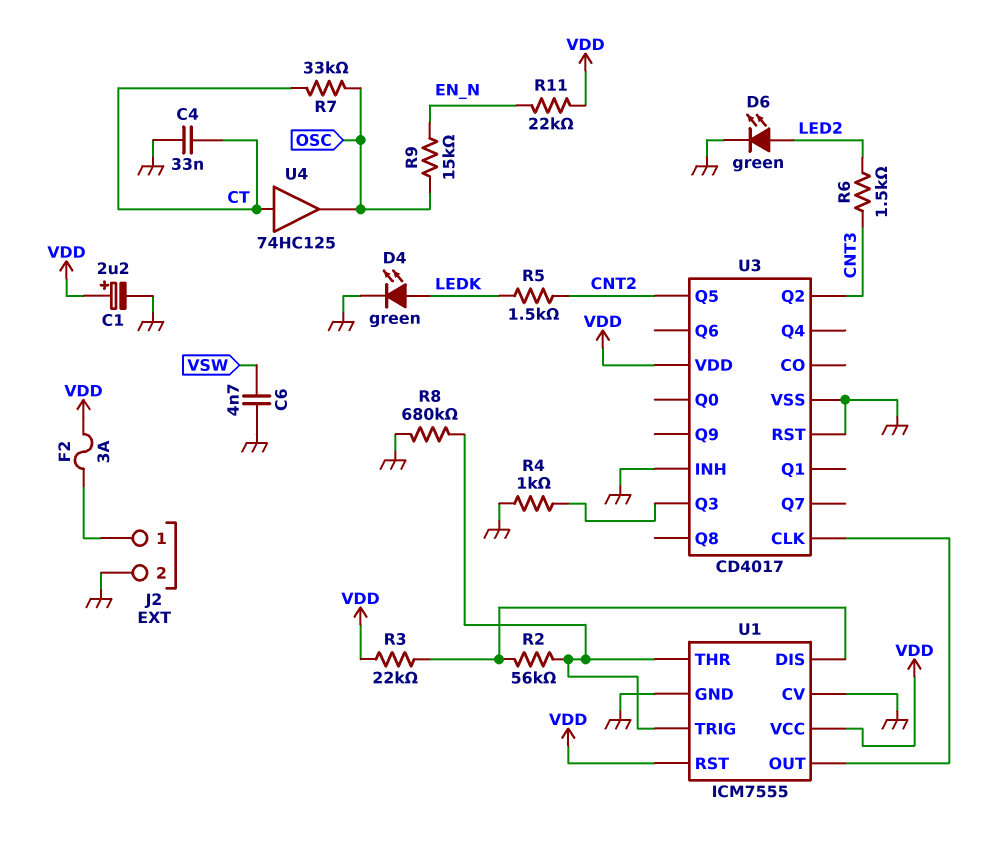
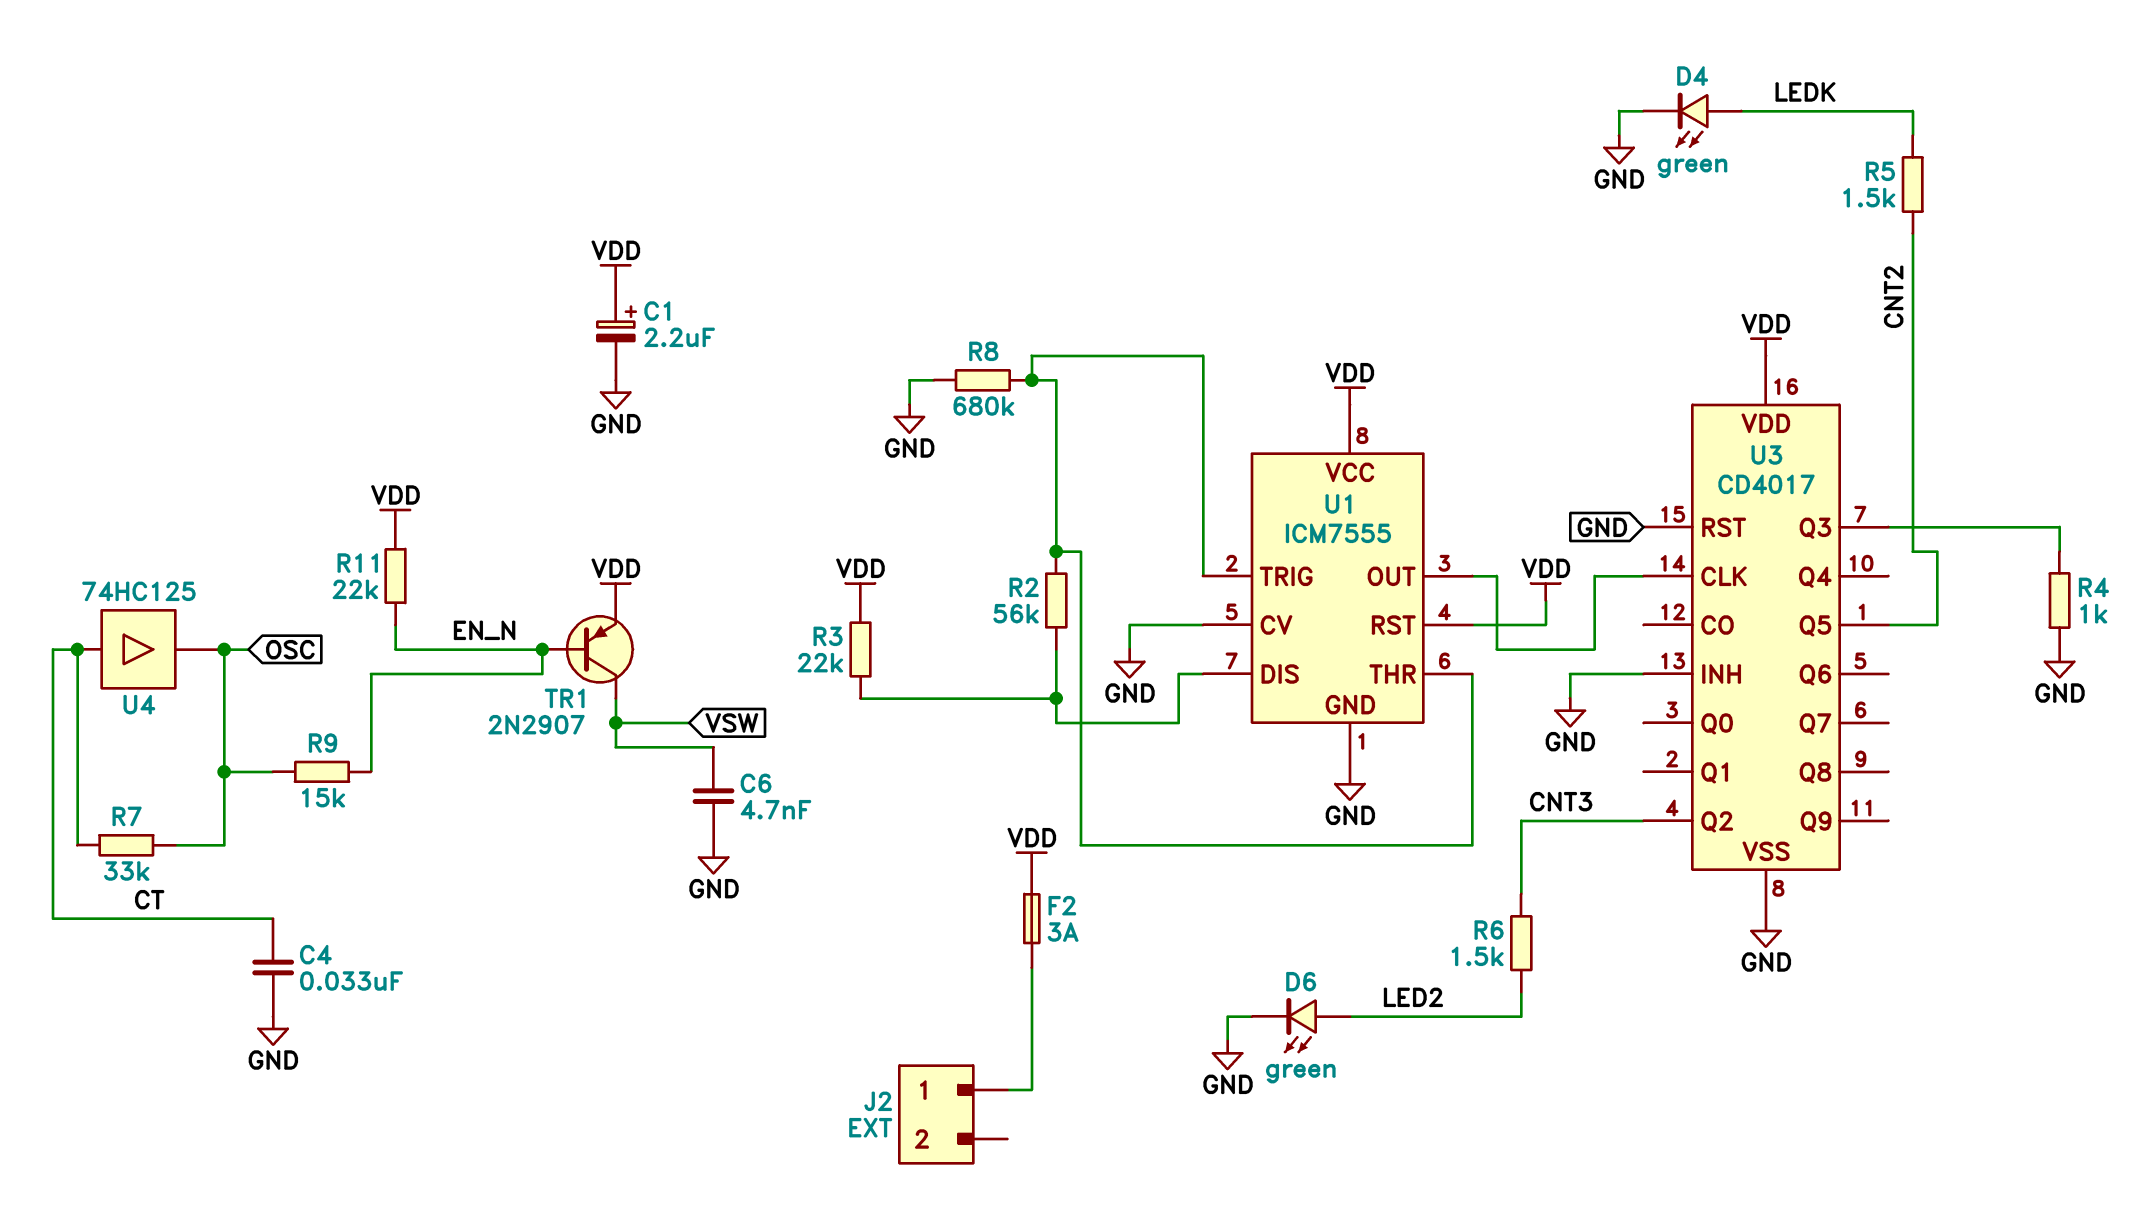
J2 pin 2: GND -> none
TR1: none -> PNP 2N2907 (B EN_N, C VSW, E VDD)

